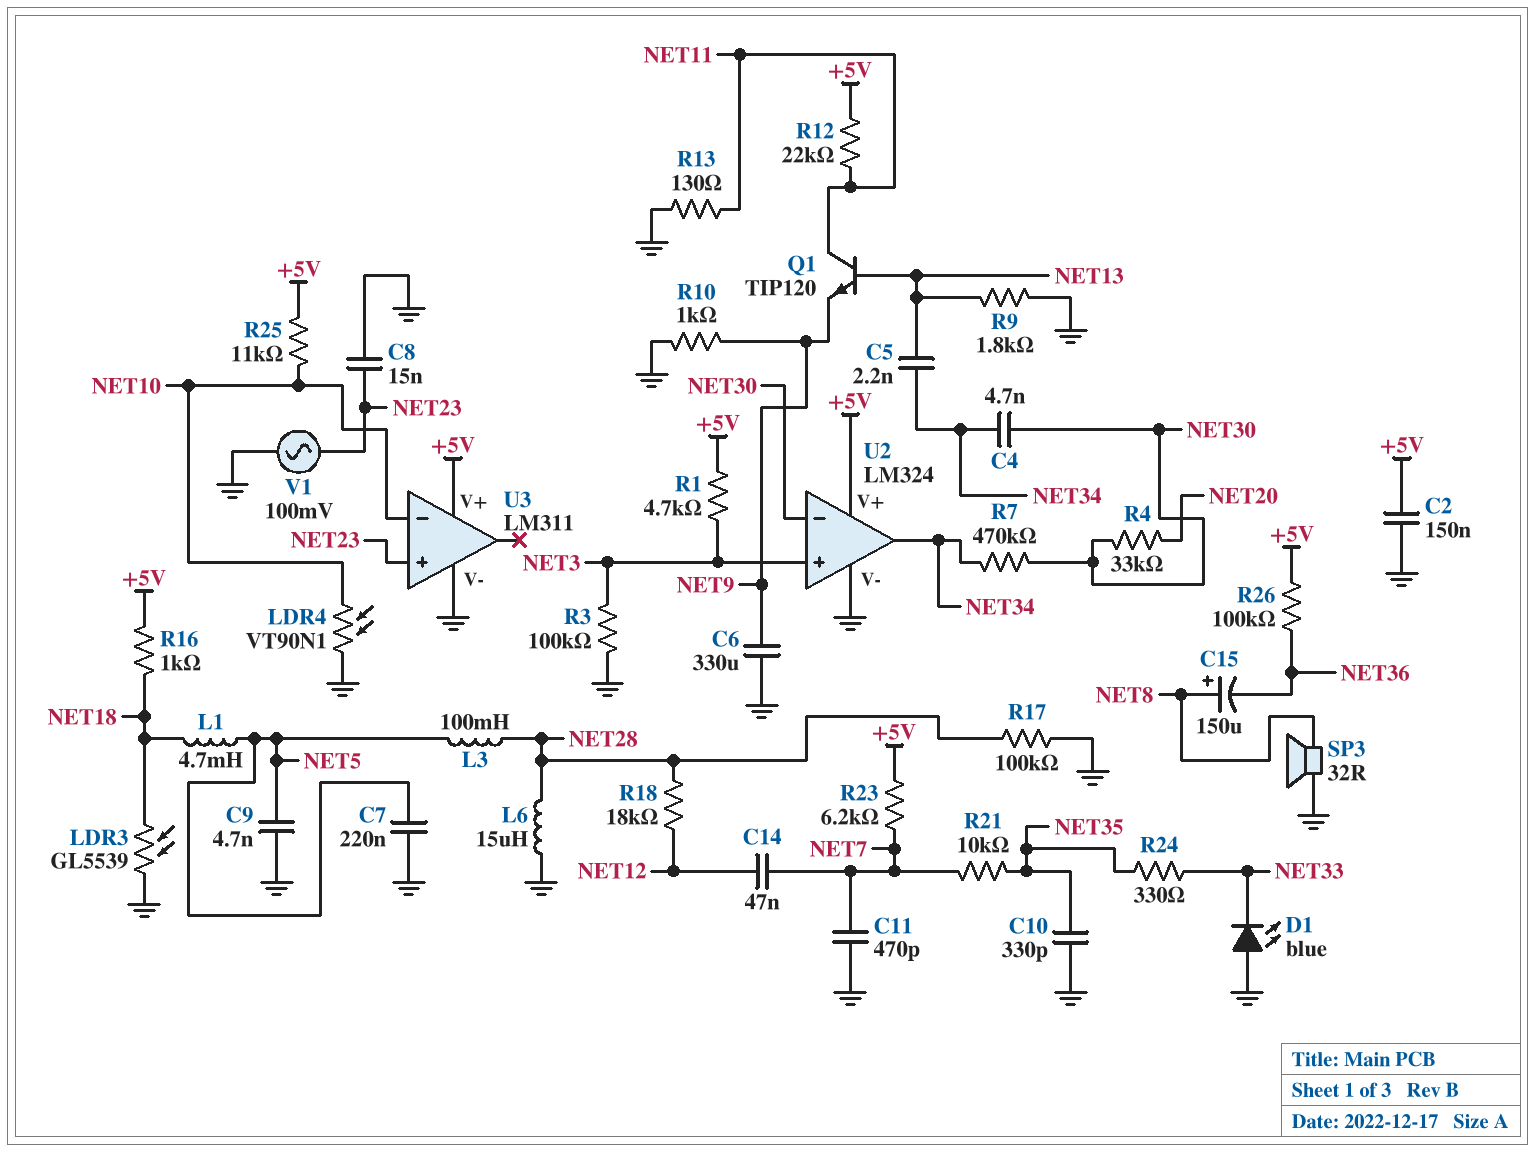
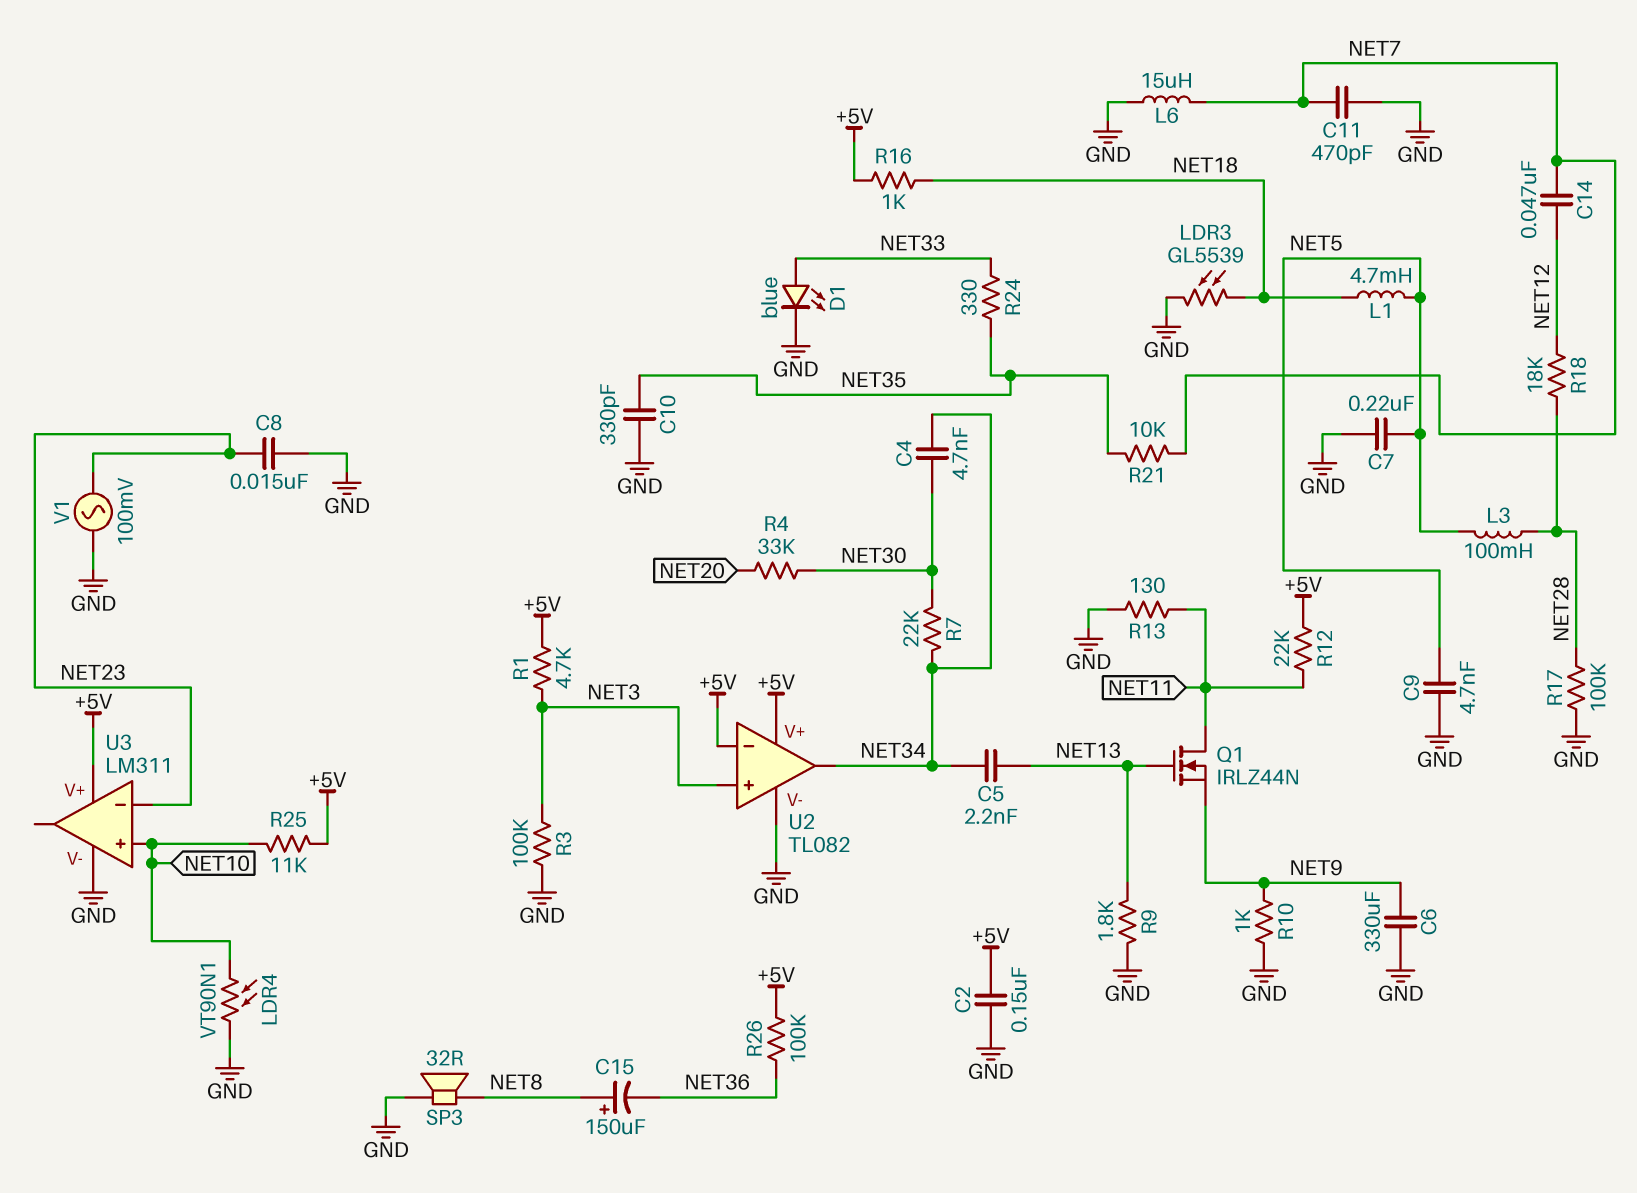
D1: LED blue (A GND, K NET33) -> LED blue (A NET33, K GND)
L6: 15uH (GND, NET28) -> 15uH (GND, NET7)
Q1: NPN TIP120 (B NET13, C NET11, E NET9) -> NMOS IRLZ44N (G NET13, D NET11, S NET9)
R7: 470k (NET30, NET34) -> 22k (NET30, NET34)
R23: 6.2k (+5V, NET7) -> none
U2: LM324 -> TL082
U2 pin in-: NET30 -> +5V
U3 pin in+: NET23 -> NET10
U3 pin in-: NET10 -> NET23

